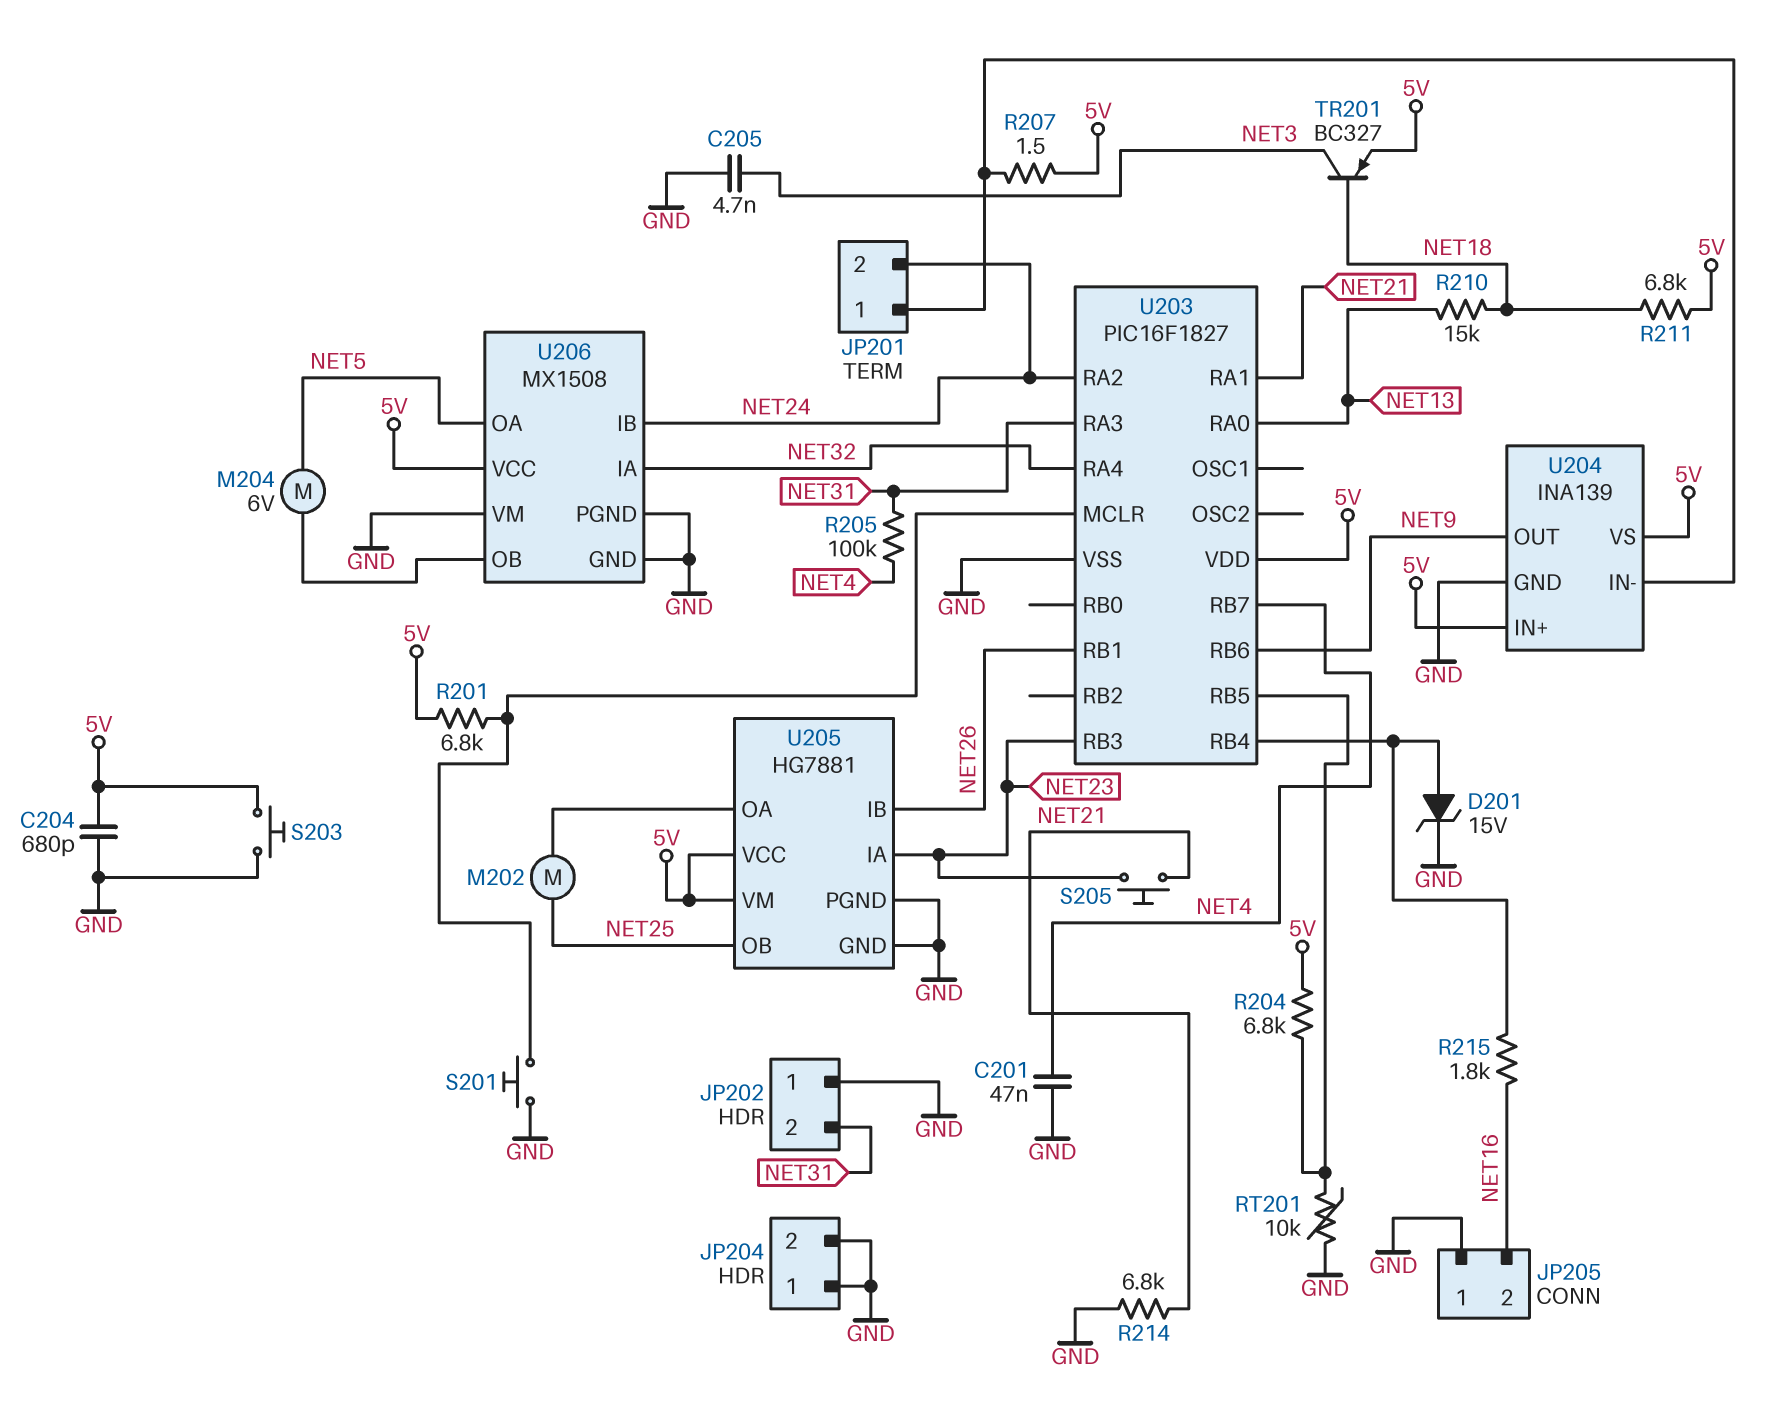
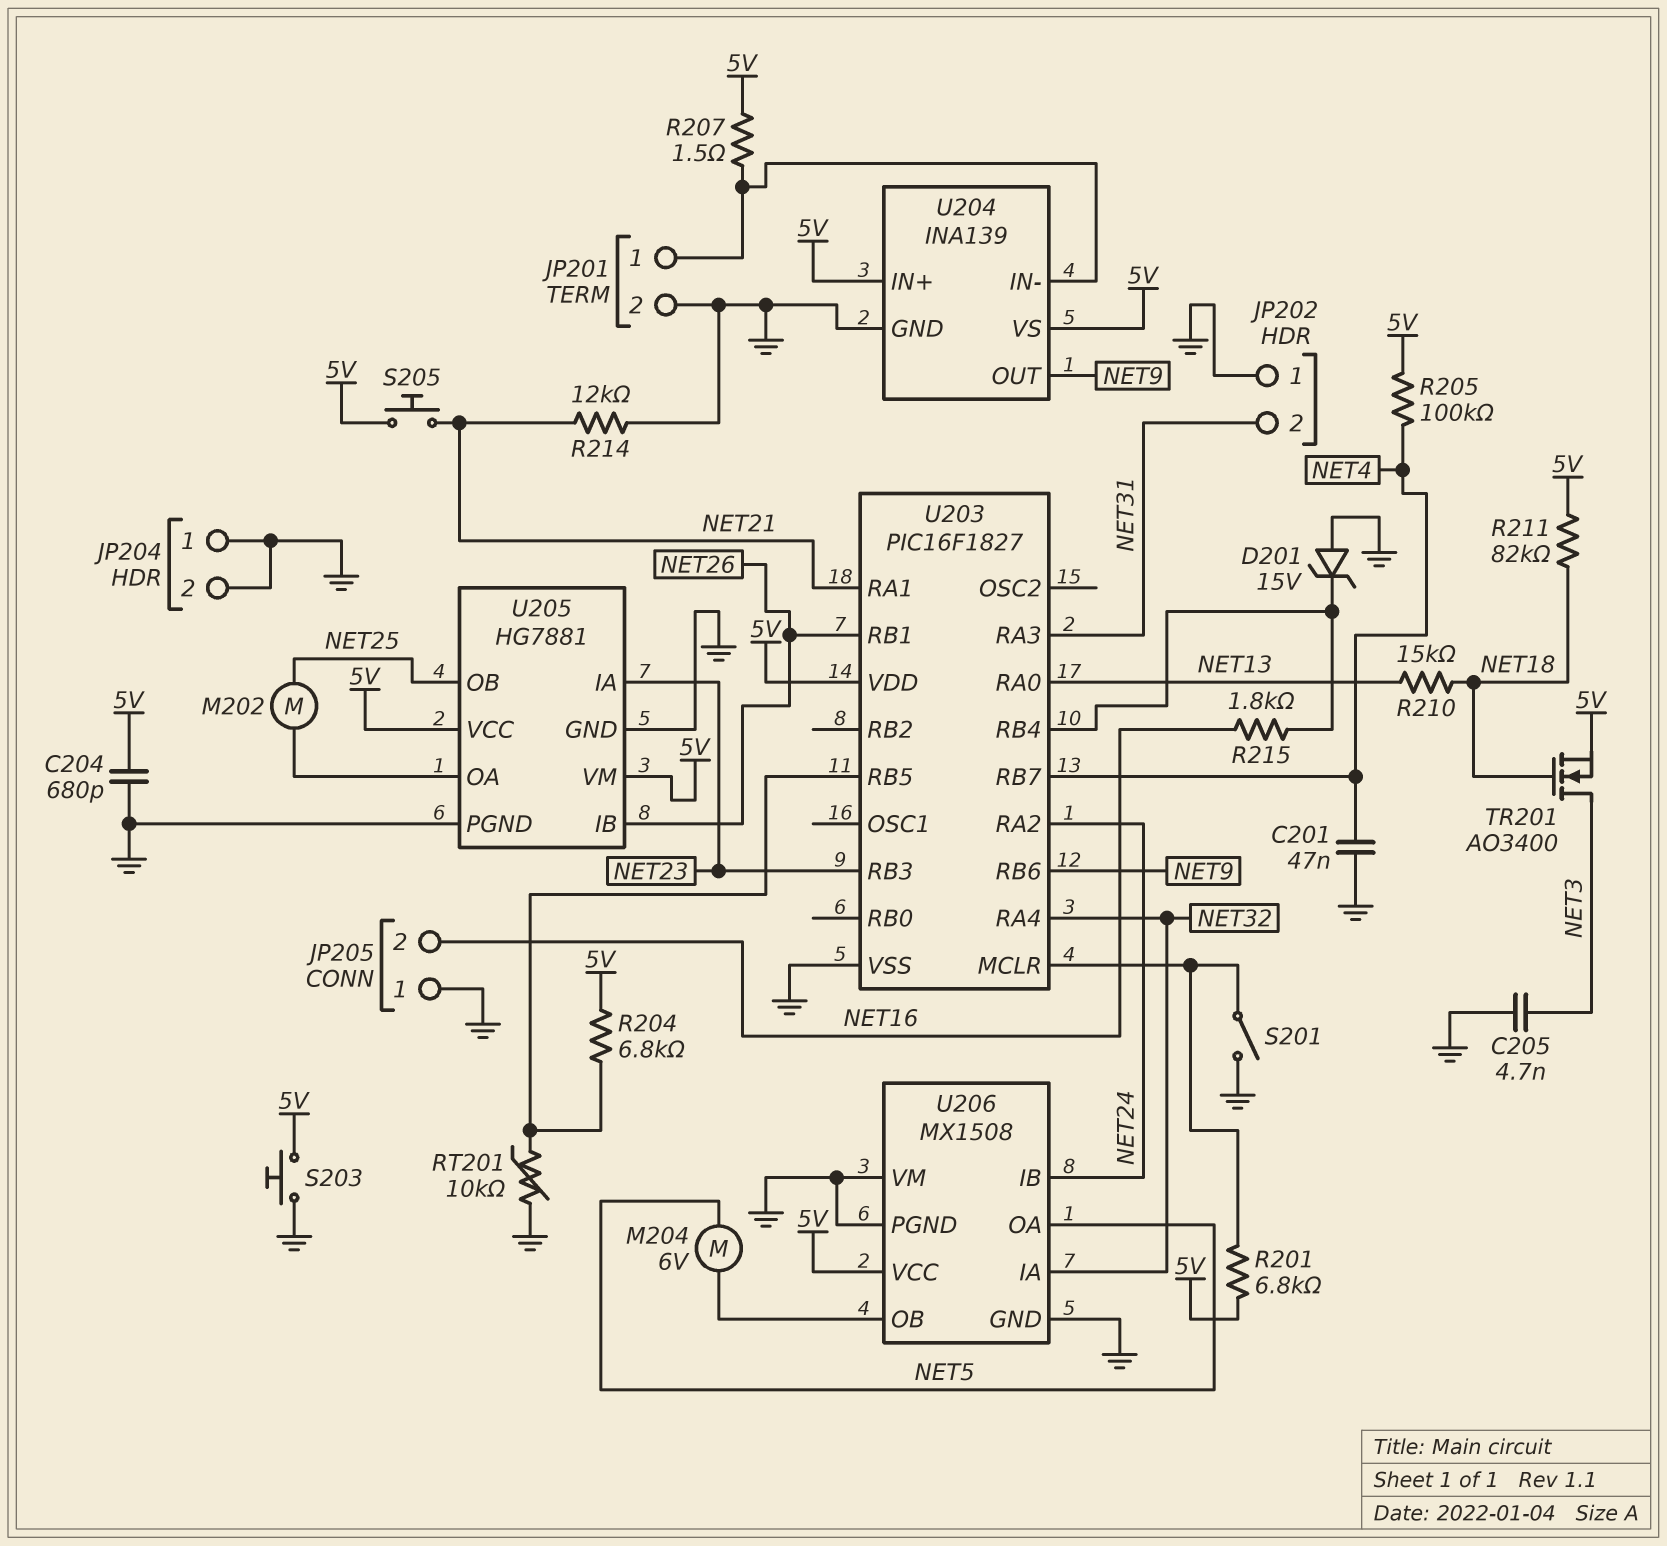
D201: zener 15V (A U203/RB4, K GND) -> zener 15V (A GND, K U203/RB4)
JP201 pin 2: NET24 -> GND
R205: 100k (NET4, NET31) -> 100k (5V, NET4)
R211: 6.8k (5V, NET18) -> 82k (5V, NET18)
R214: 6.8k (GND, NET21) -> 12k (GND, NET21)
S201: button (GND, U203/MCLR) -> switch (GND, U203/MCLR)
S205: button (NET21, NET23) -> button (5V, NET21)
TR201: PNP BC327 (B NET18, C NET3, E 5V) -> NMOS AO3400 (G NET18, D NET3, S 5V)

